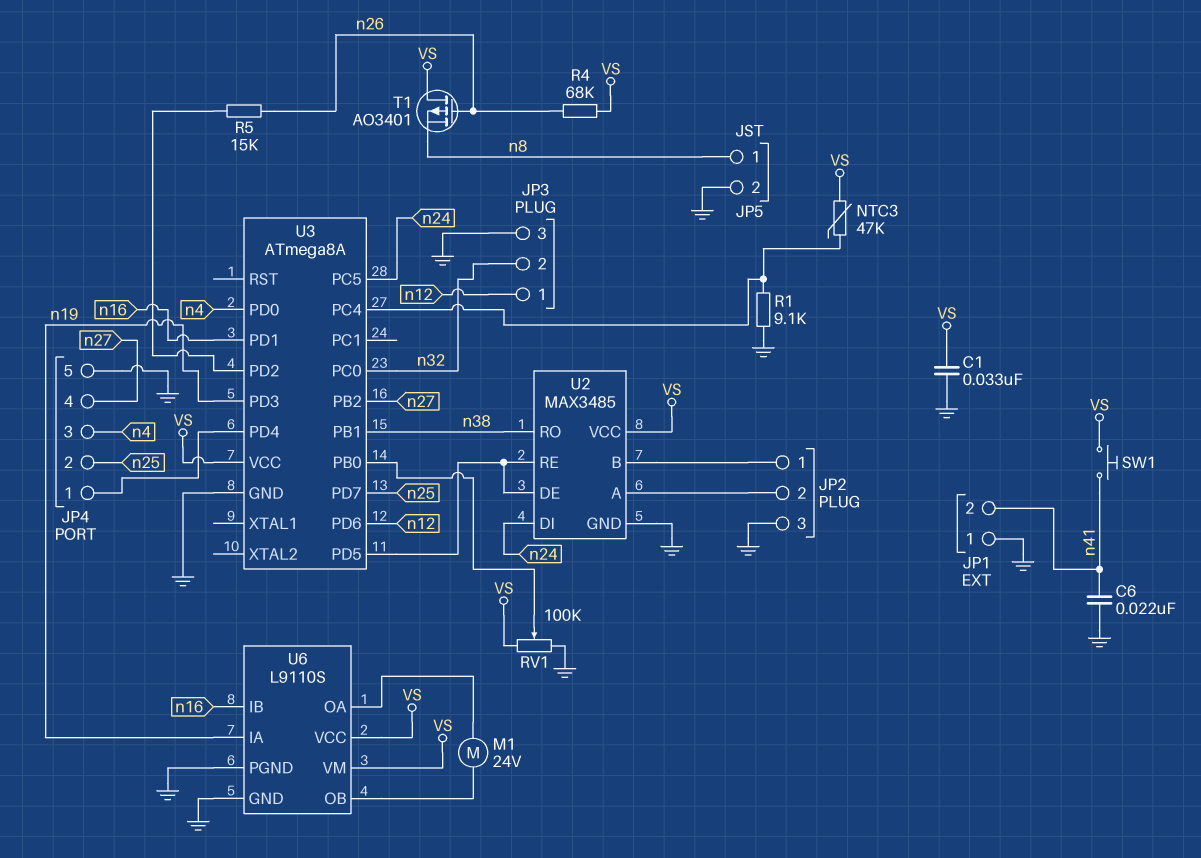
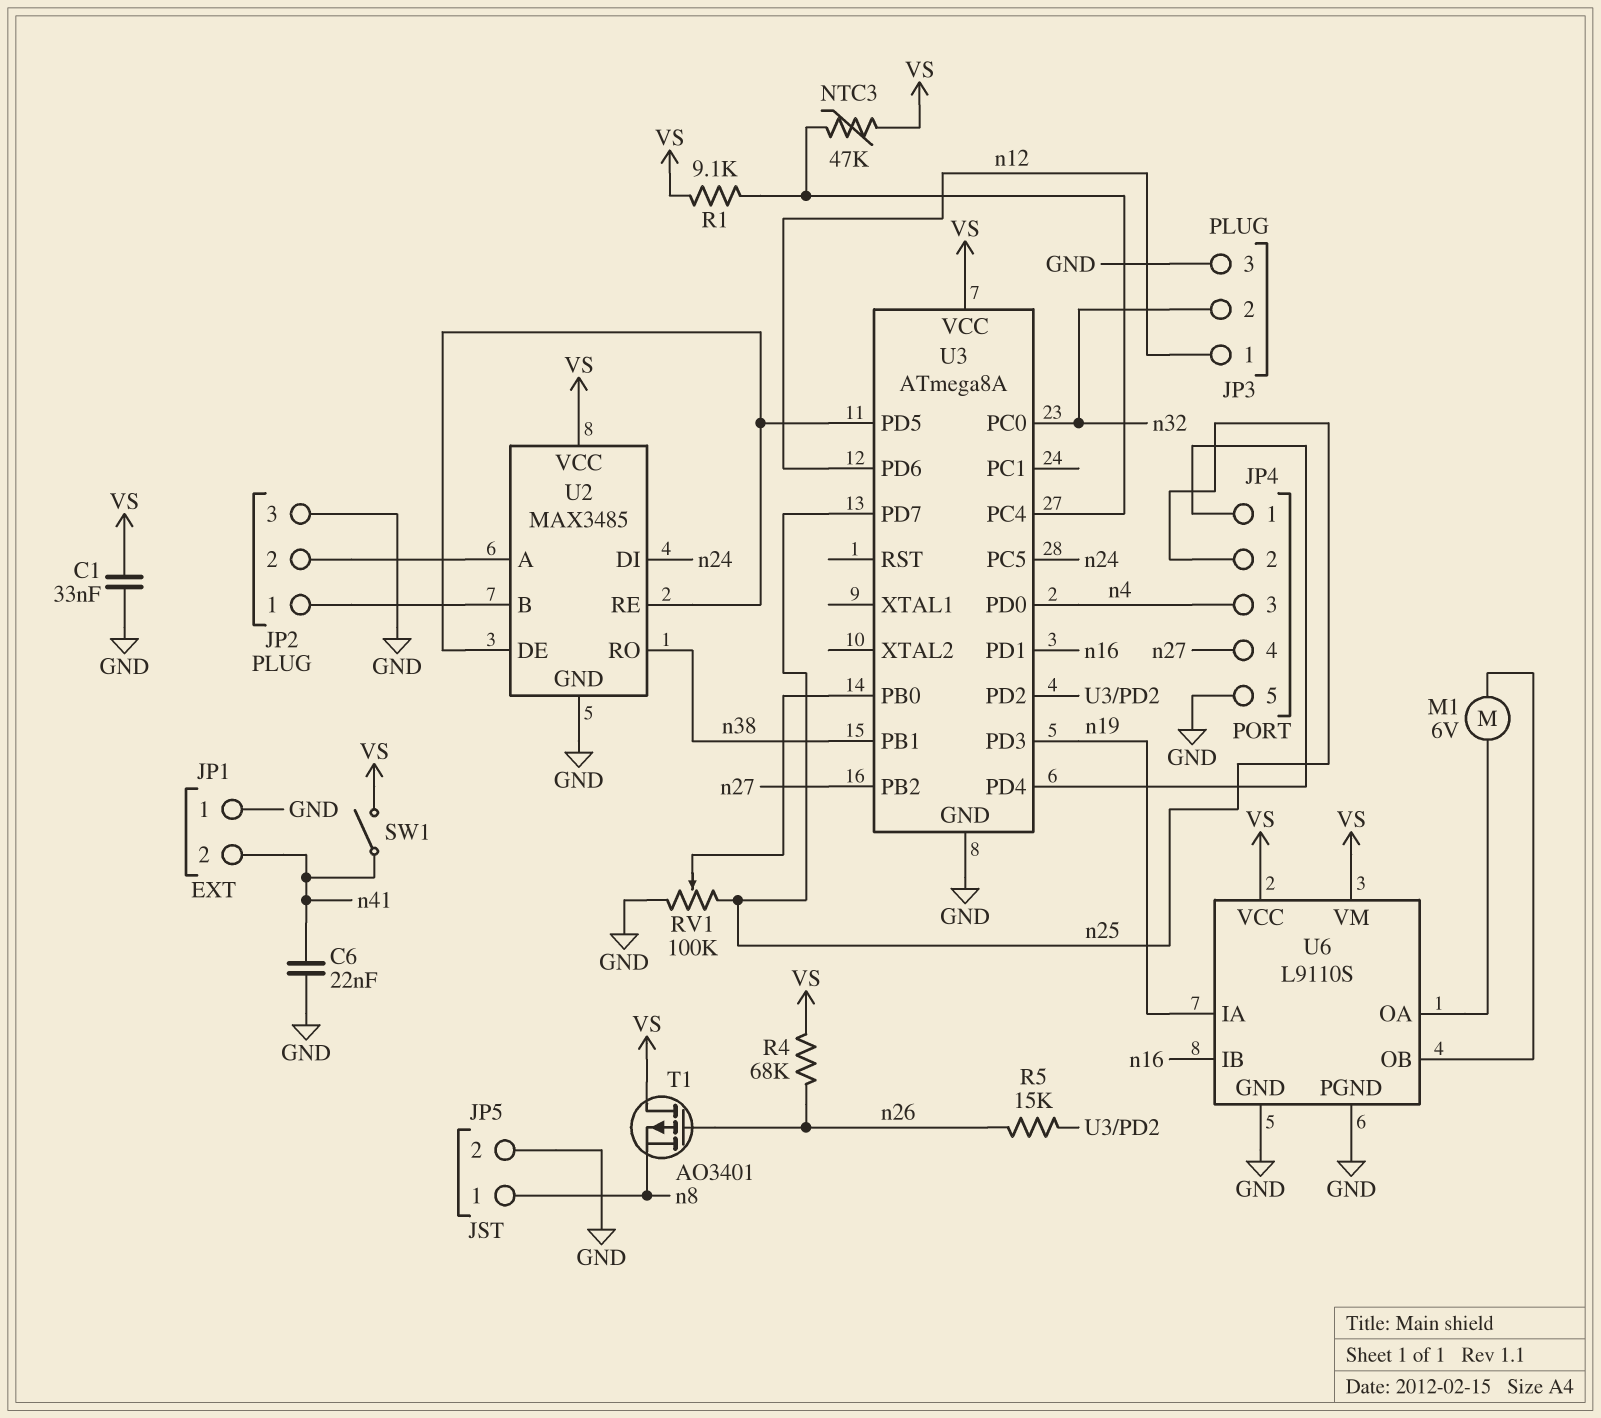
M1: motor 24V (U6/OA, U6/OB) -> motor 6V (U6/OA, U6/OB)
R1: 9.1k (GND, U3/PC4) -> 9.1k (U3/PC4, VS)
RV1: 100k (GND, VS, wiper U3/PB0) -> 100k (GND, n25, wiper U3/PB0)
SW1: button (VS, n41) -> switch (VS, n41)

